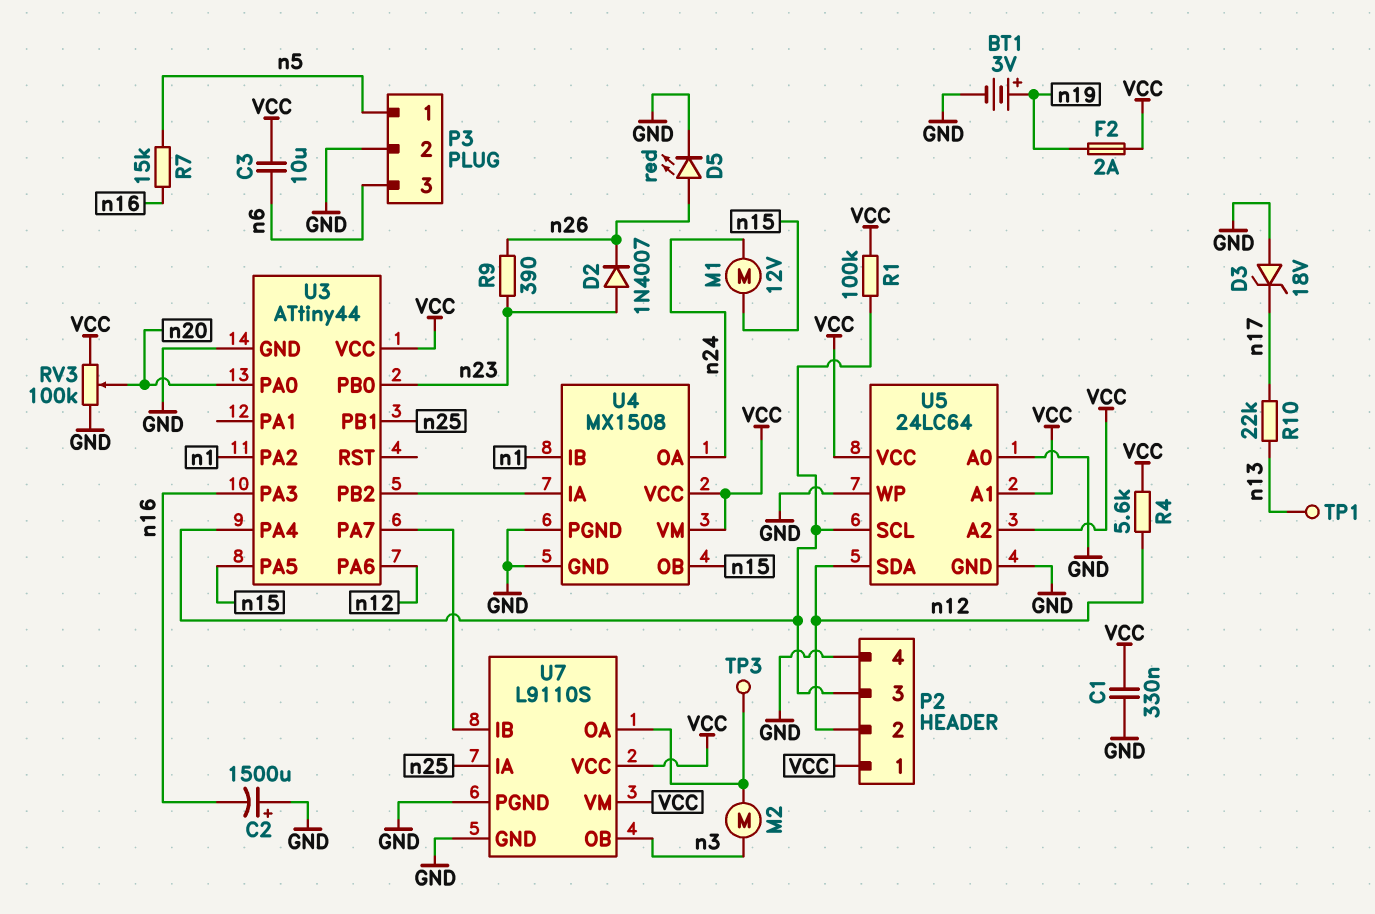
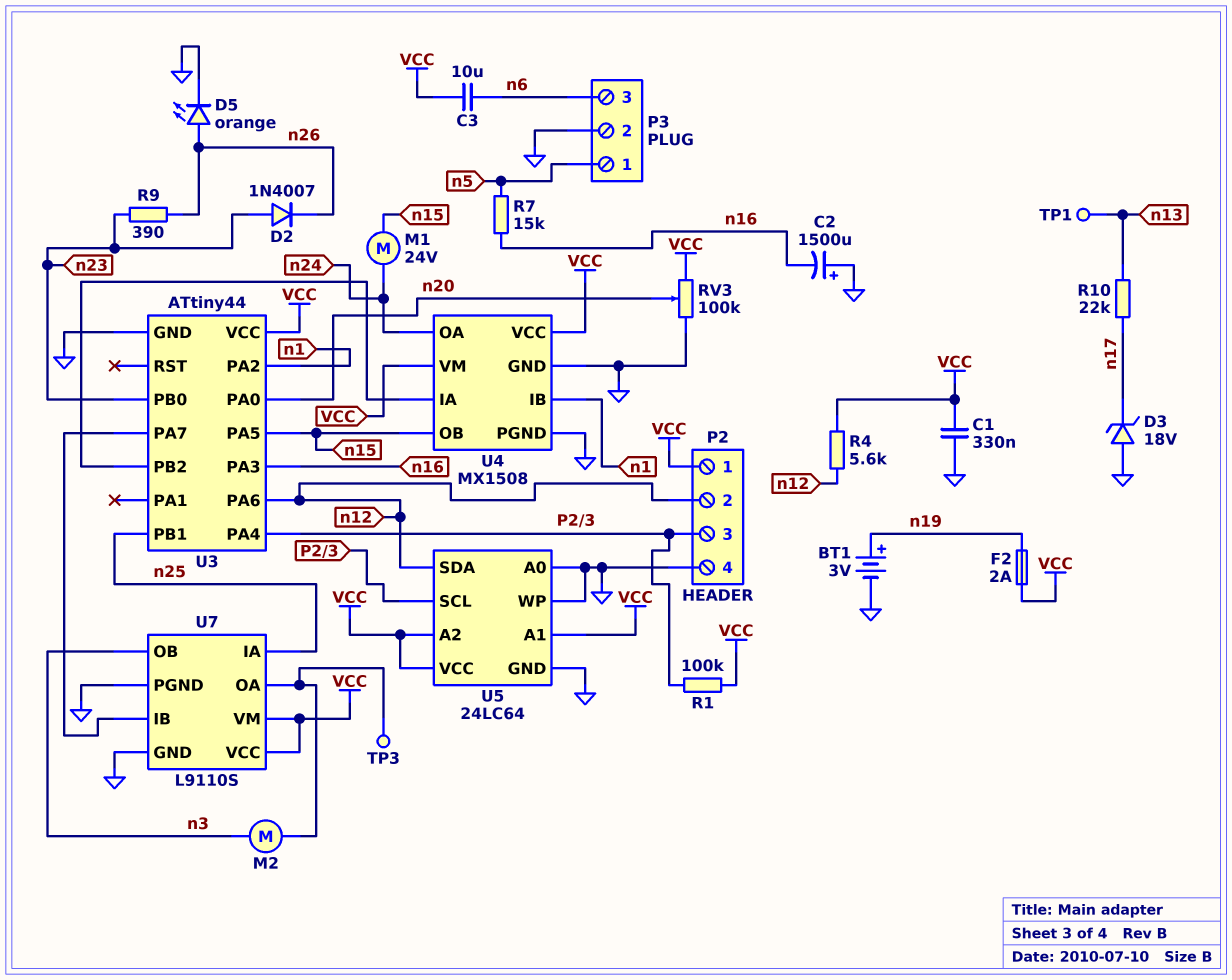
D5: LED red (A n26, K GND) -> LED orange (A n26, K GND)
M1: motor 12V (n15, n24) -> motor 24V (n15, n24)

